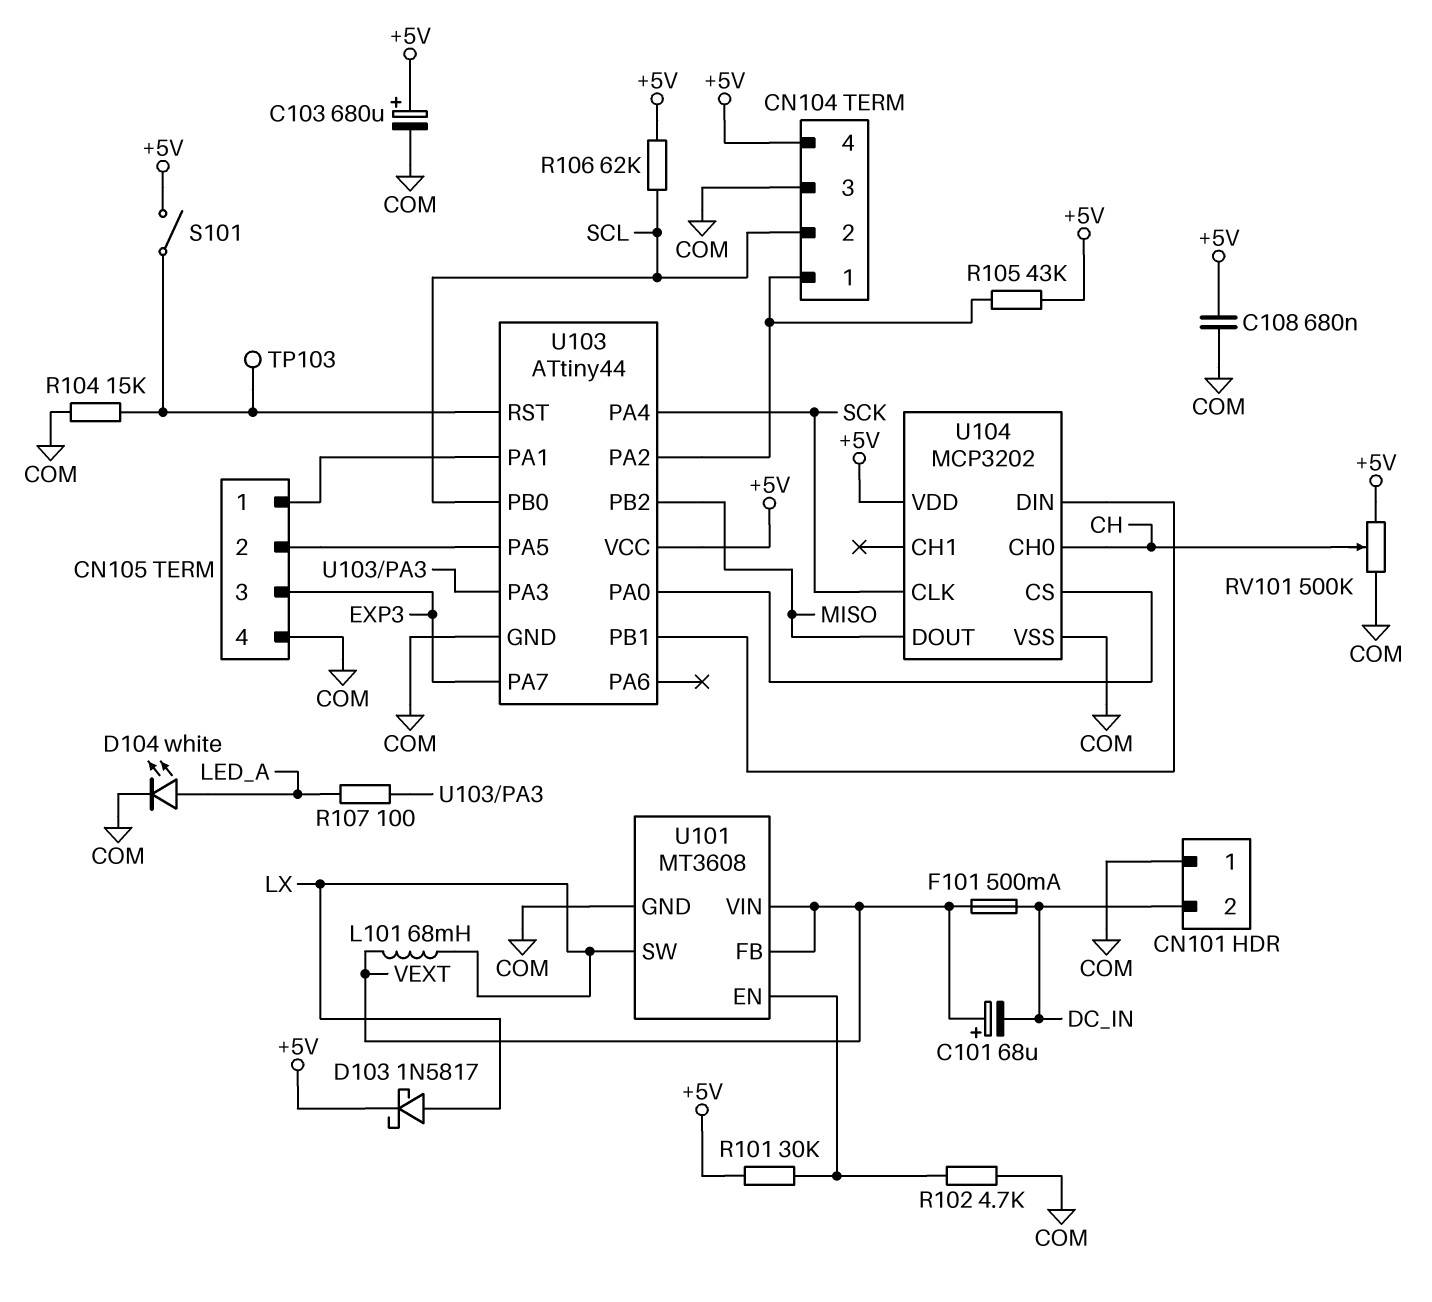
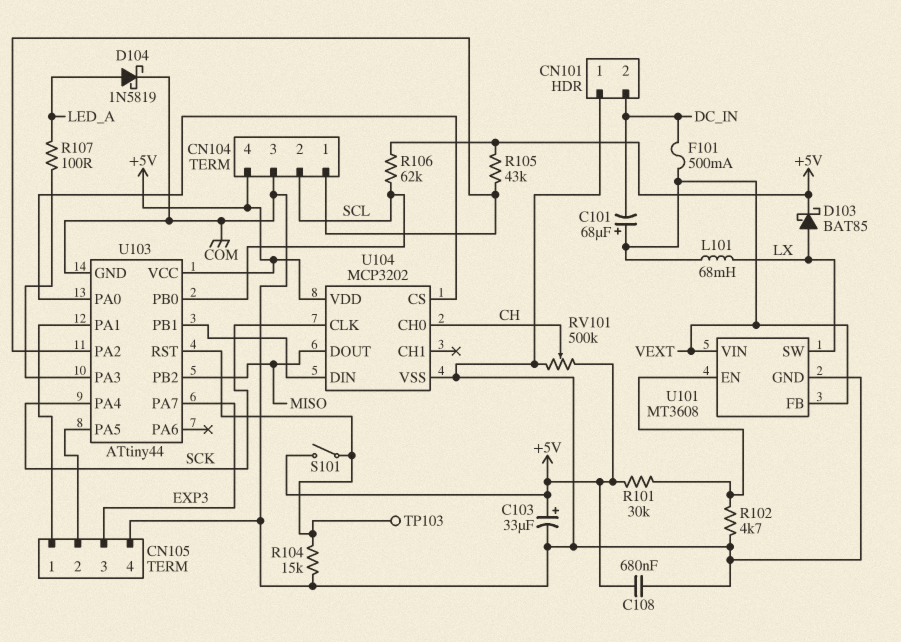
C103: 680uF (plus +5V, minus COM) -> 33uF (plus +5V, minus COM)
D103: schottky 1N5817 (A LX, K +5V) -> schottky BAT85 (A LX, K +5V)
D104: LED white (A LED_A, K COM) -> schottky 1N5819 (A LED_A, K COM)

